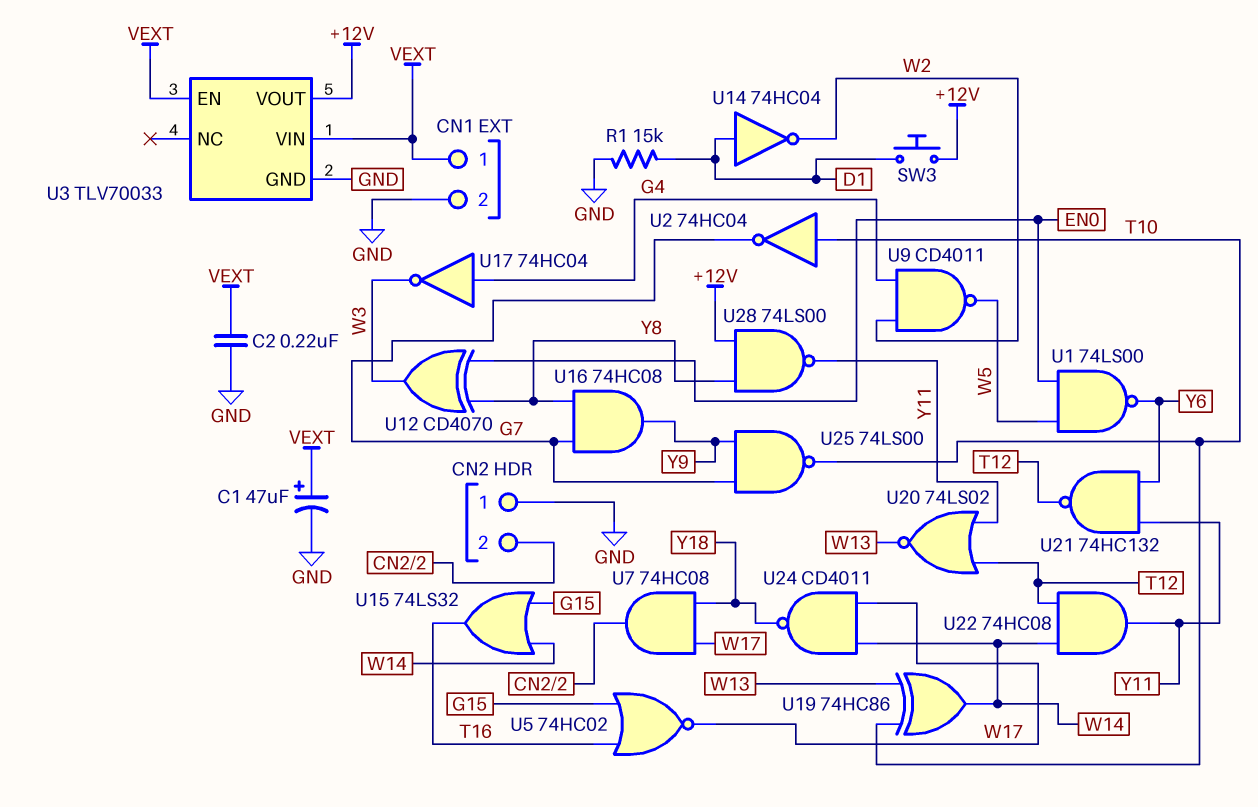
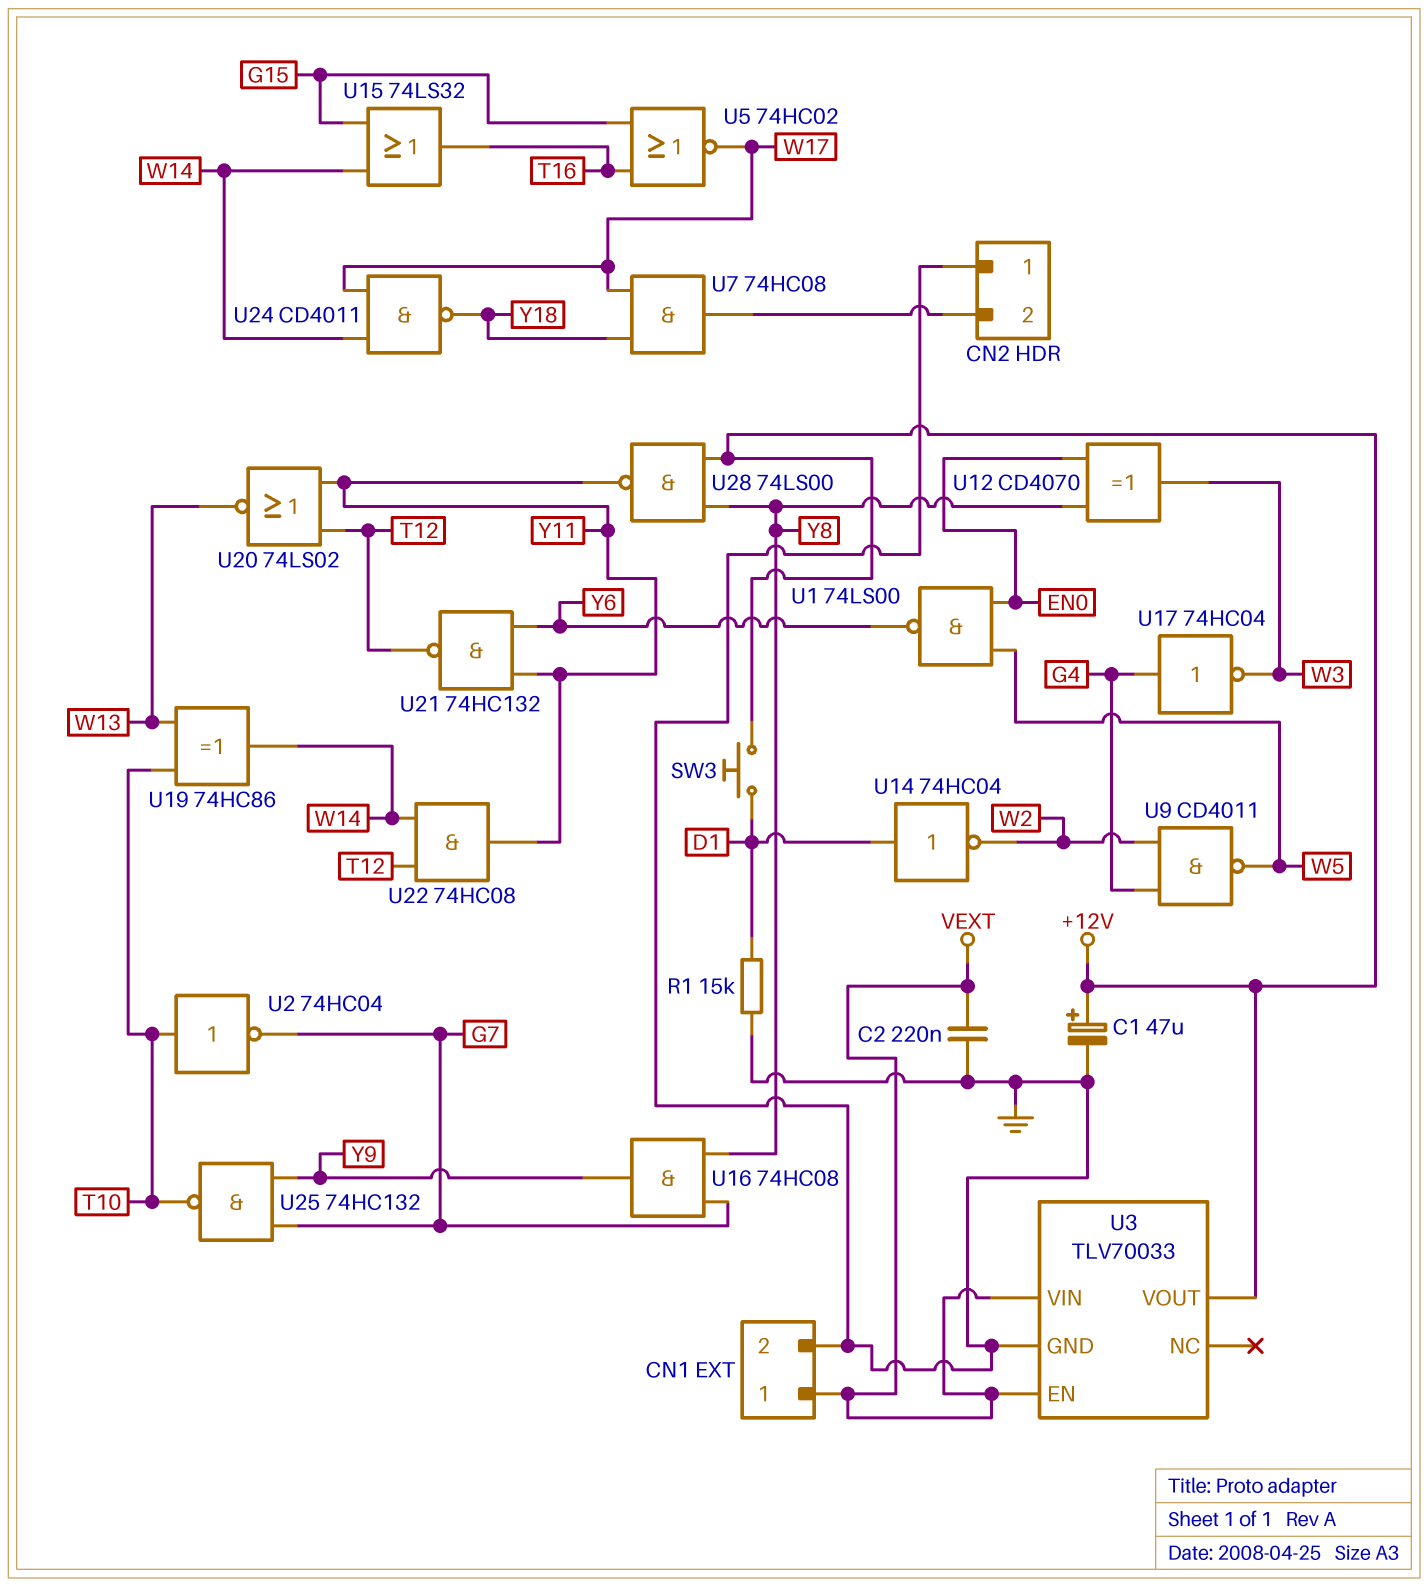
C1: 47uF (plus VEXT, minus GND) -> 47uF (plus +12V, minus GND)
U25: NAND 74LS00 (in G7, in Y9, out T10) -> NAND 74HC132 (in G7, in Y9, out T10)

